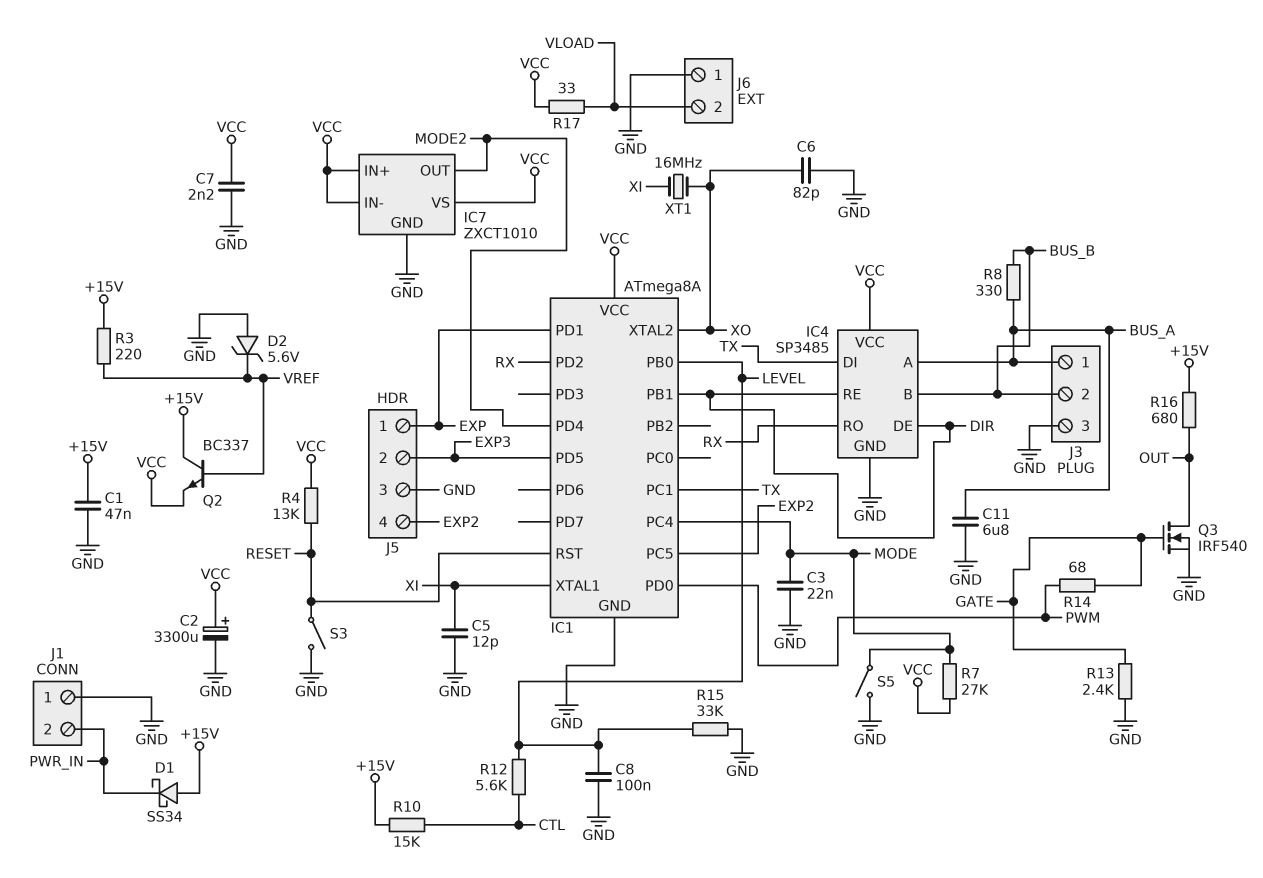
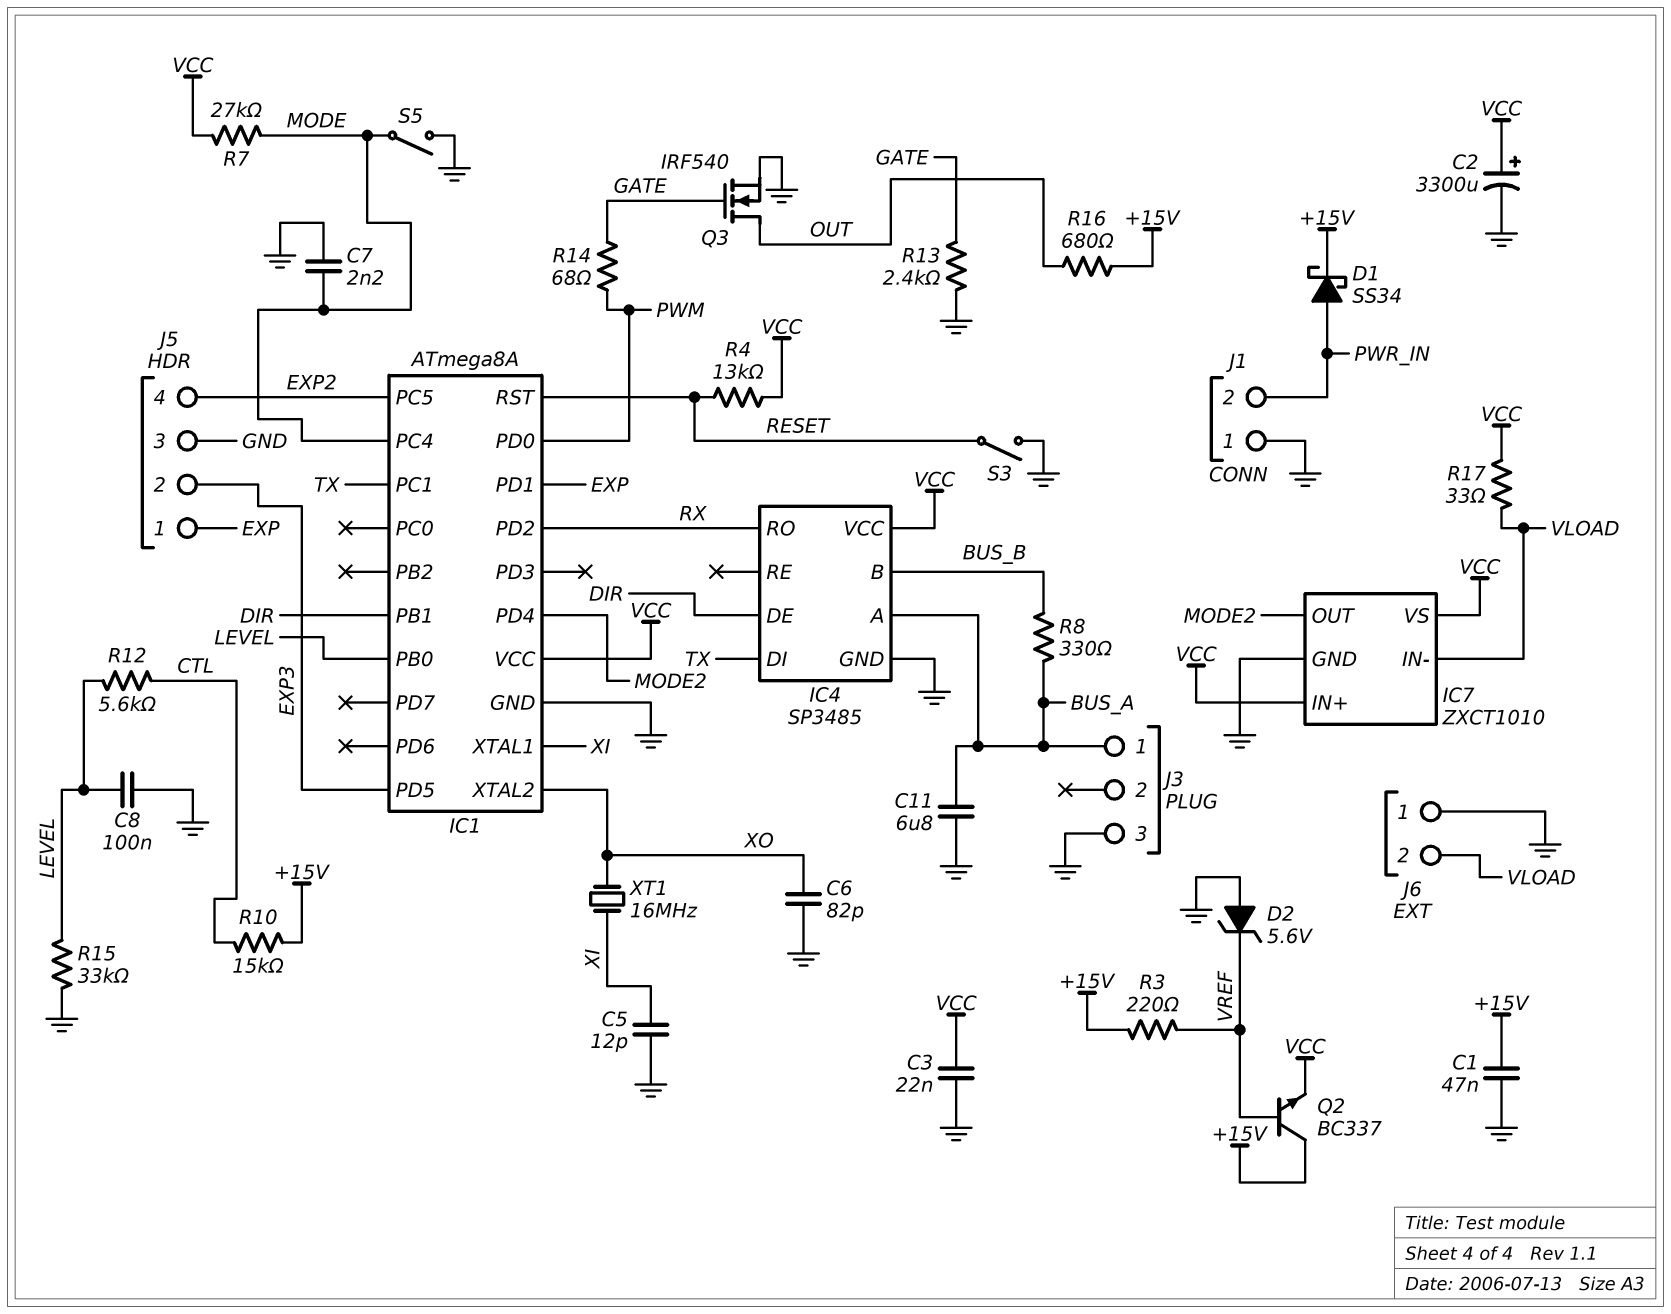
C3: 22nF (GND, MODE) -> 22nF (GND, VCC)
C7: 2.2nF (GND, VCC) -> 2.2nF (GND, MODE)
D1: schottky SS34 (A +15V, K PWR_IN) -> schottky SS34 (A PWR_IN, K +15V)
IC4 pin RE: DIR -> none
IC7 pin IN-: VCC -> VLOAD
J3 pin 2: BUS_B -> none

